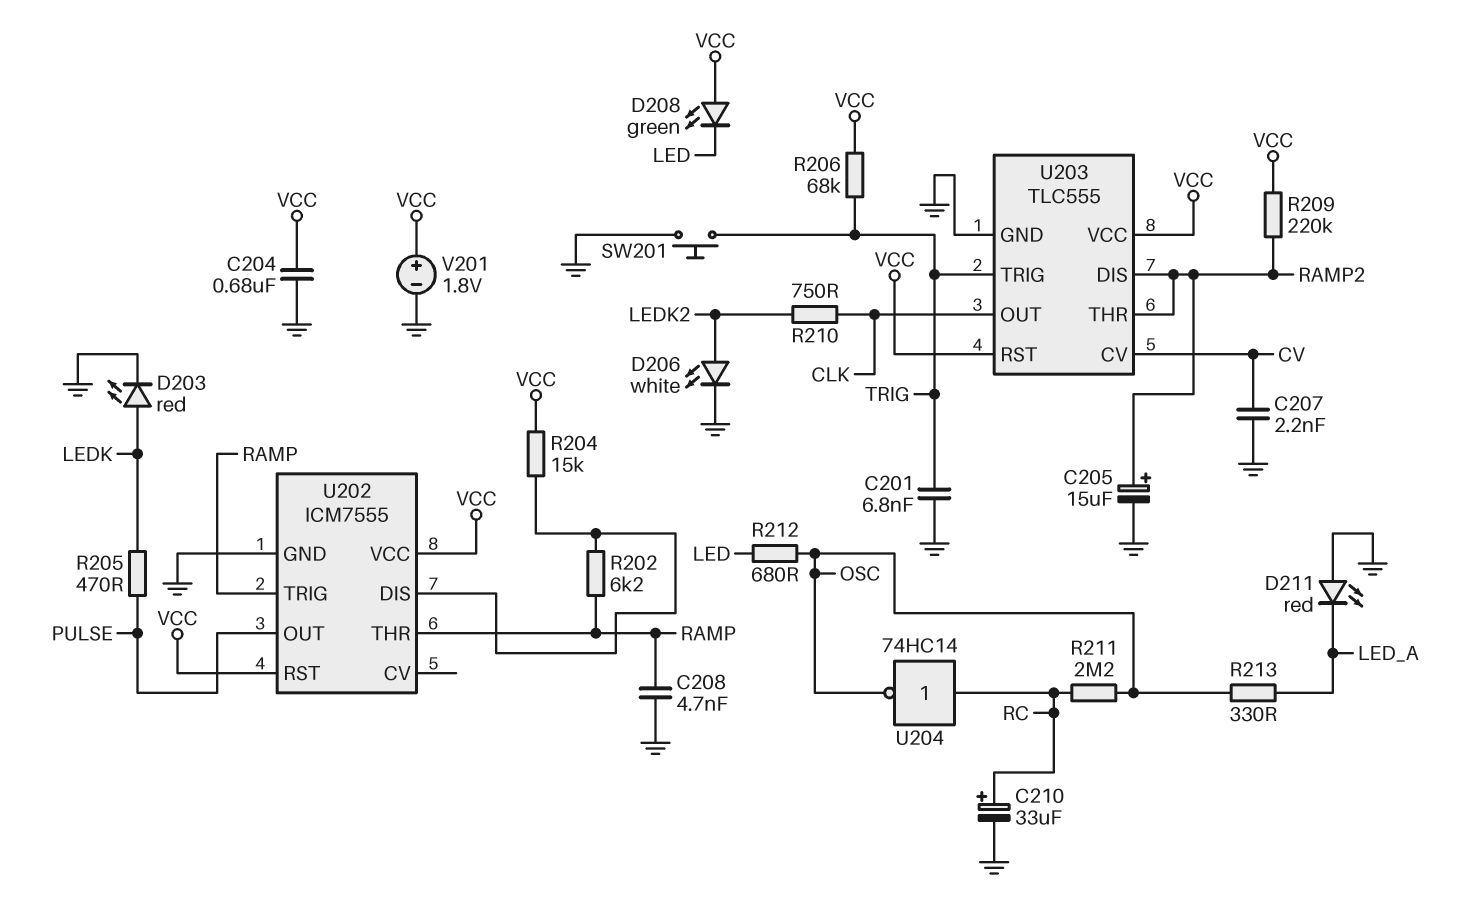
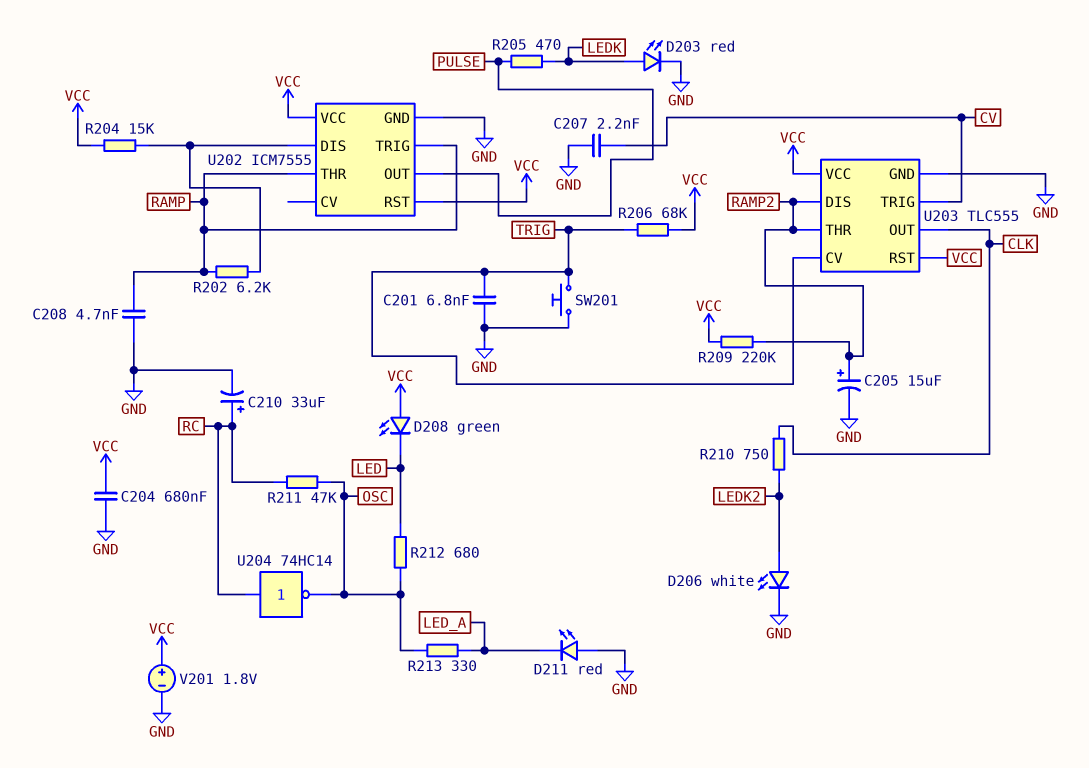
R211: 2.2M (OSC, RC) -> 47k (OSC, RC)
U203 pin CV: CV -> TRIG
U203 pin TRIG: TRIG -> CV

